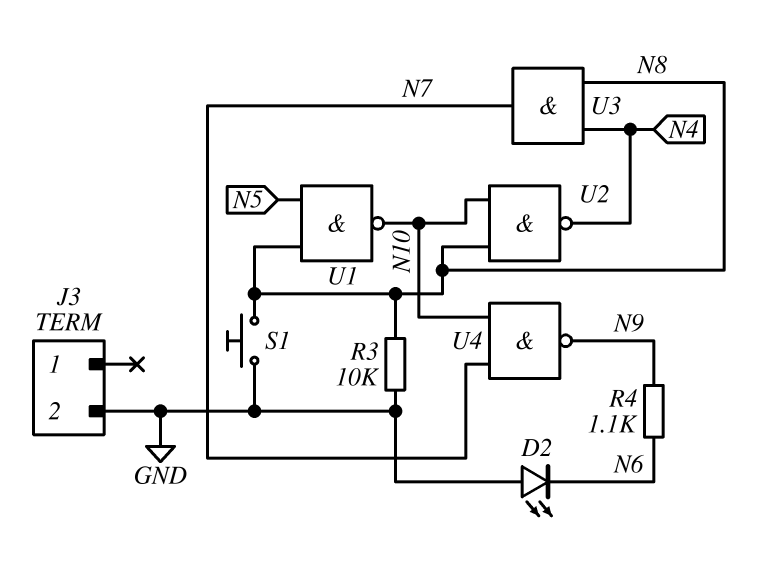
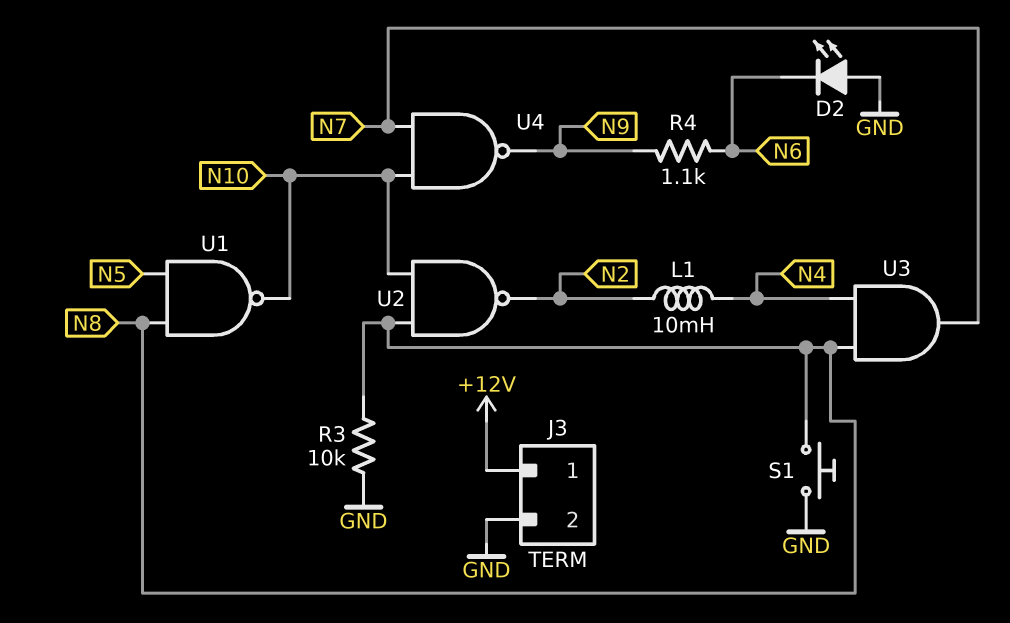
J3 pin 1: none -> +12V
L1: none -> 10mH (N2, N4)
U2: NAND (in N8, in N10, out N4) -> NAND (in N8, in N10, out N2)

